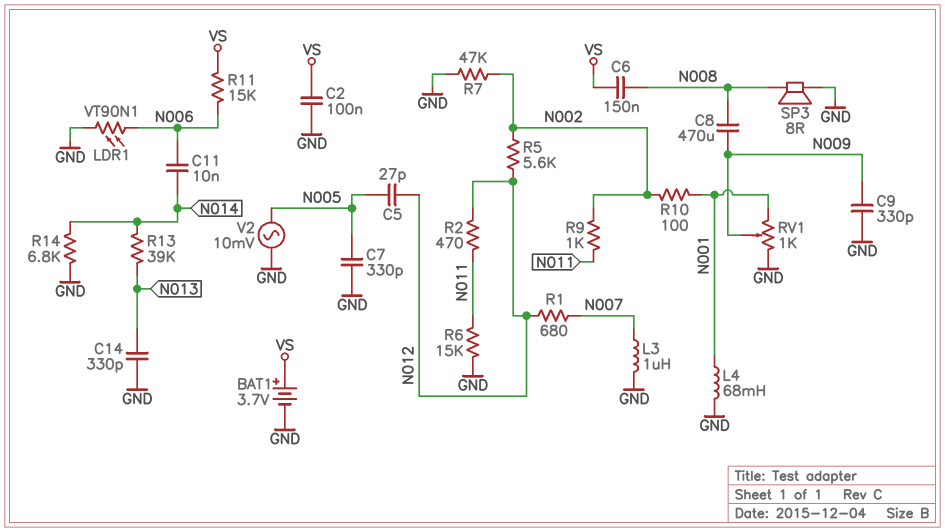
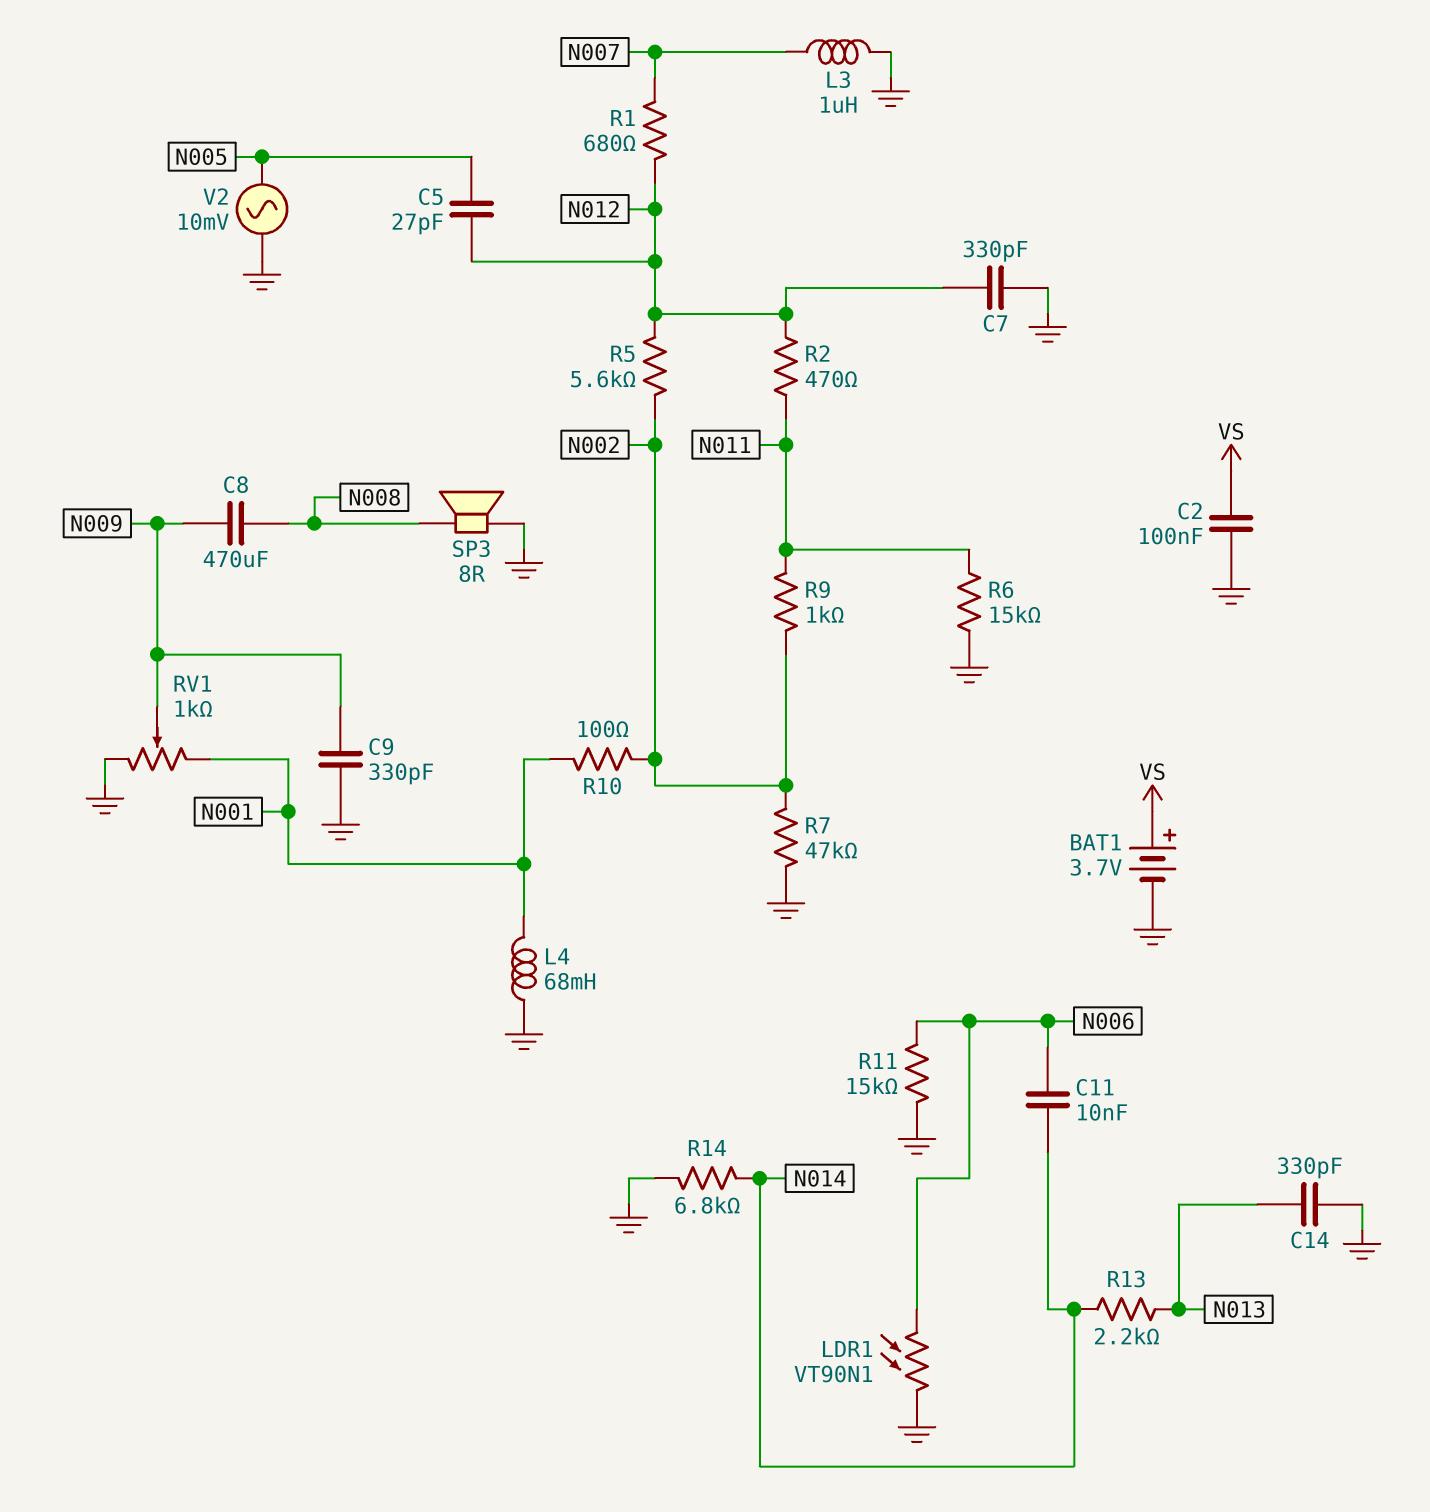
C6: 150nF (N008, VS) -> none
C7: 330pF (GND, N005) -> 330pF (GND, N012)
R11: 15k (N006, VS) -> 15k (GND, N006)
R13: 39k (N013, N014) -> 2.2k (N013, N014)

